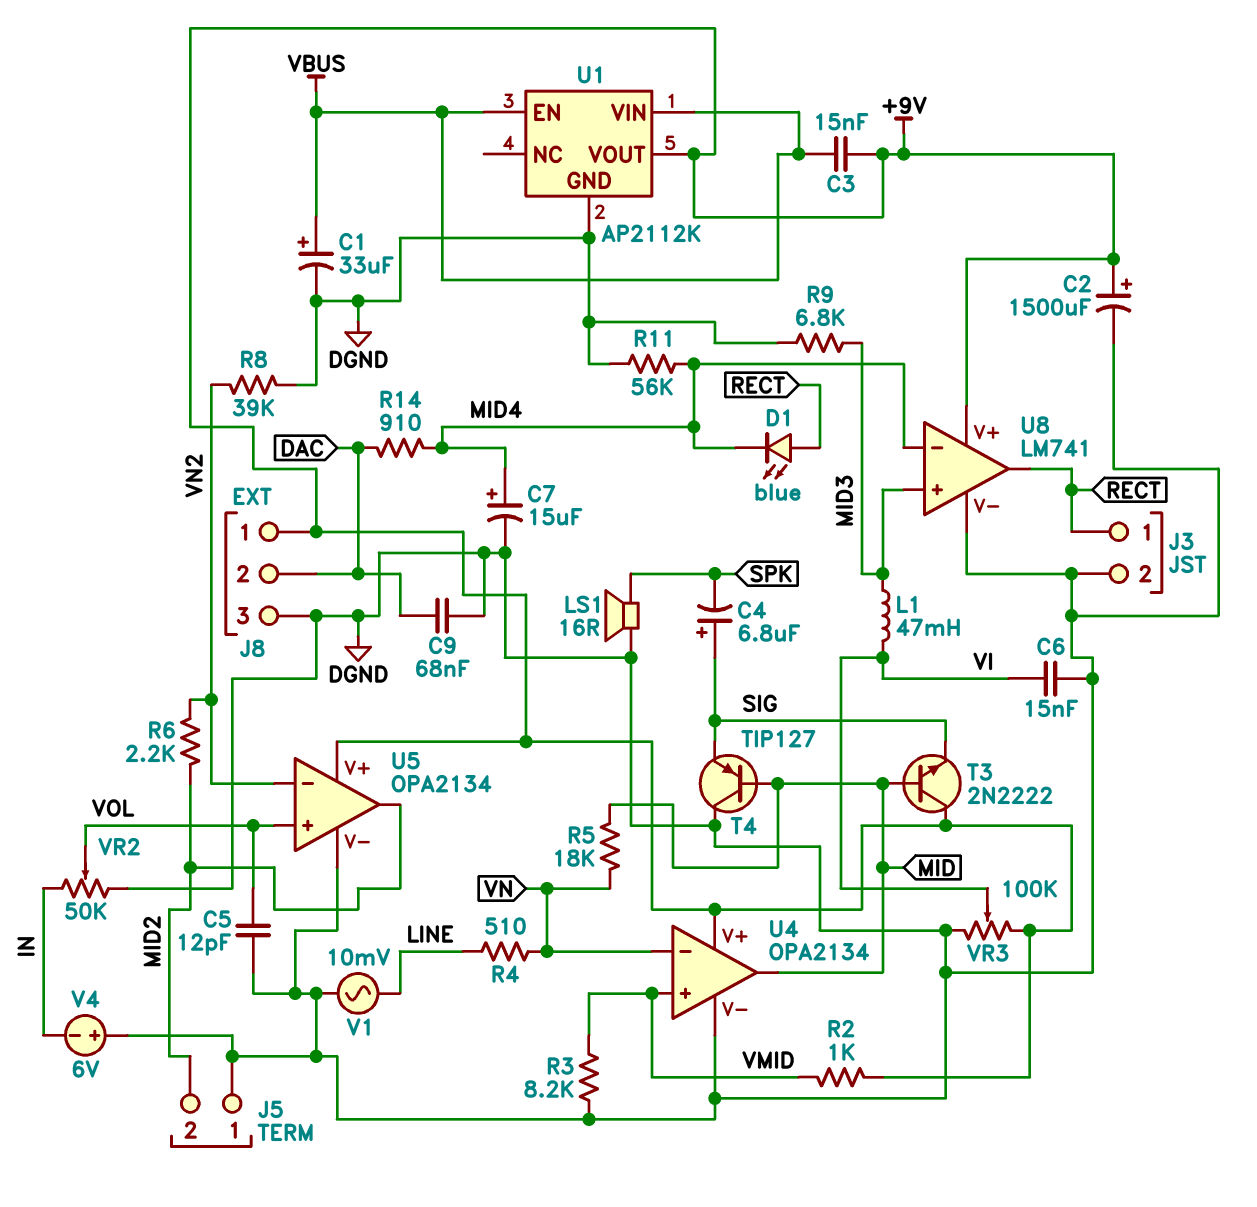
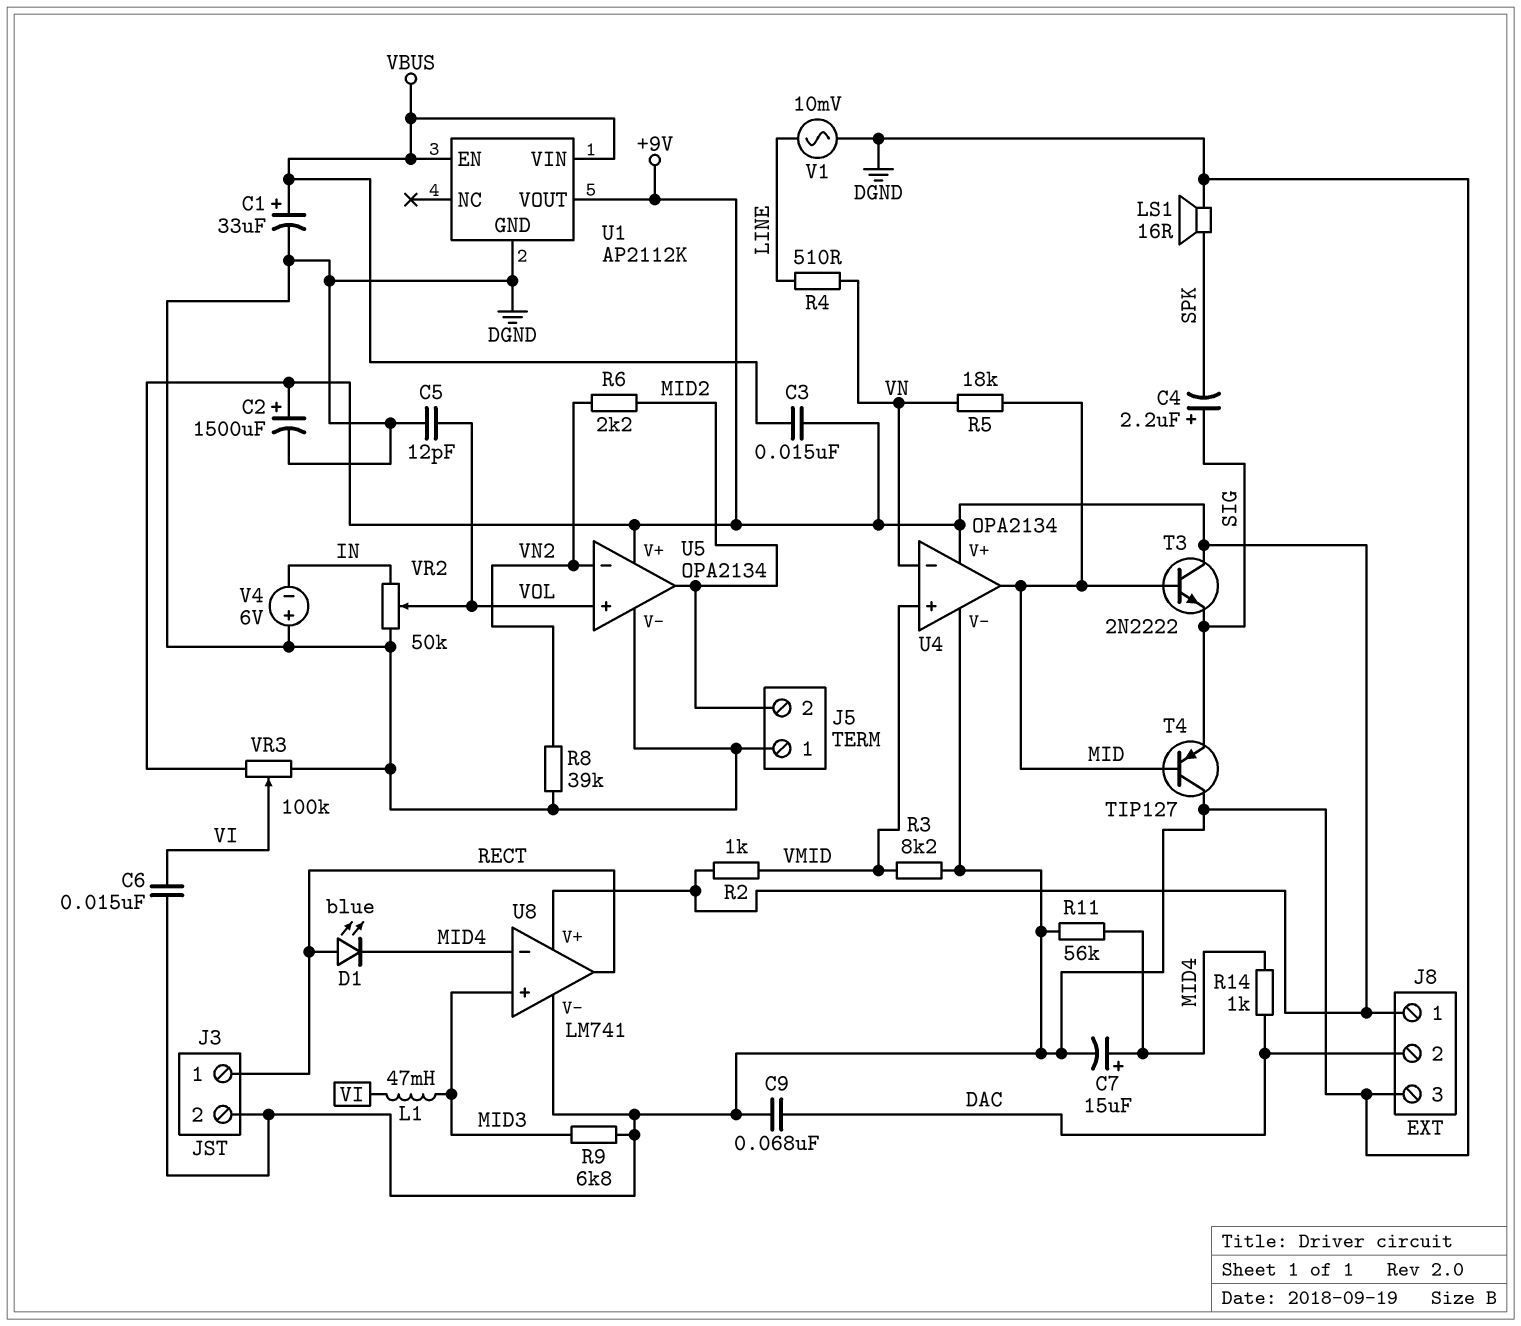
C4: 6.8uF (plus SIG, minus SPK) -> 2.2uF (plus SIG, minus SPK)
R14: 910 (DAC, MID4) -> 1k (DAC, MID4)

